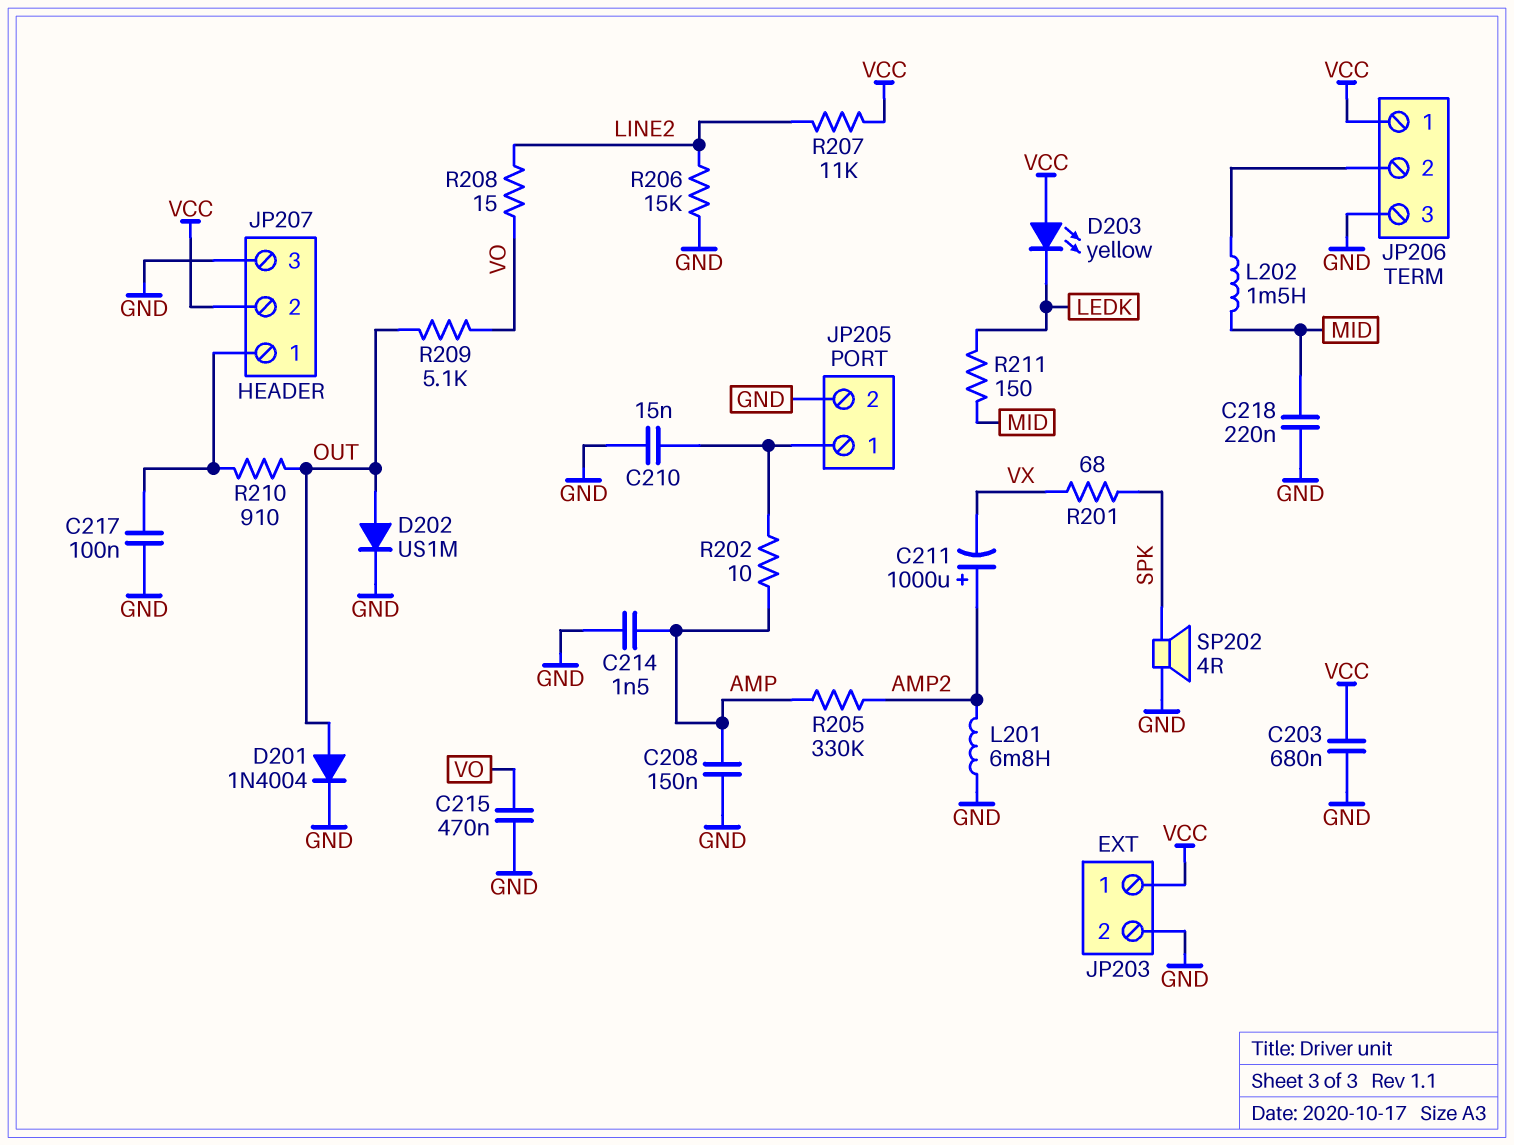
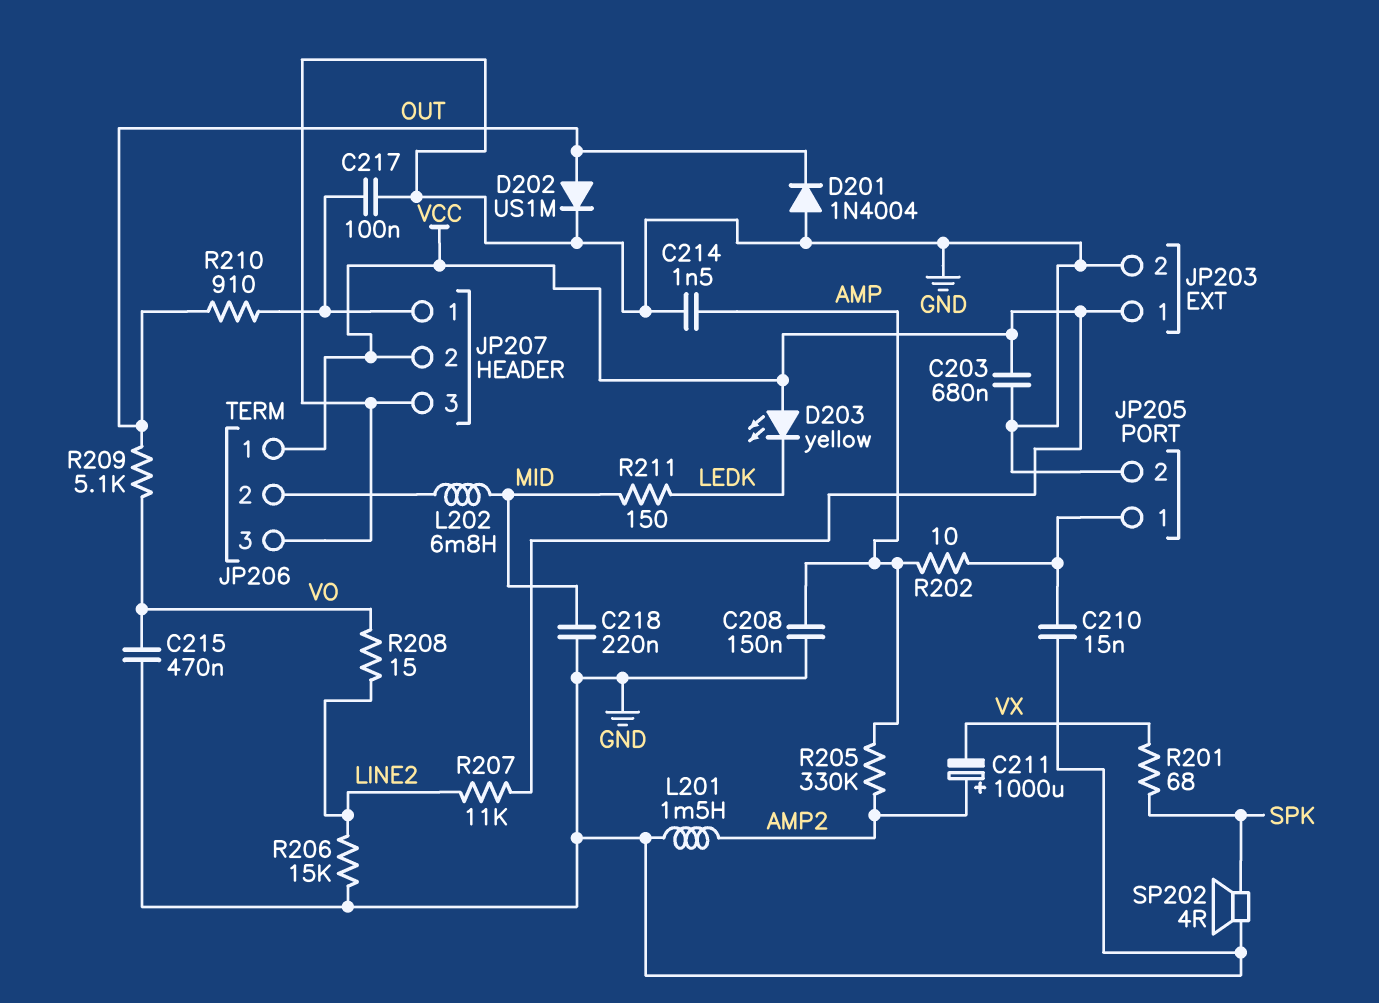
D201: diode 1N4004 (A OUT, K GND) -> diode 1N4004 (A GND, K OUT)
L201: 6.8mH (AMP2, GND) -> 1.5mH (AMP2, GND)
L202: 1.5mH (JP206/2, MID) -> 6.8mH (JP206/2, MID)

